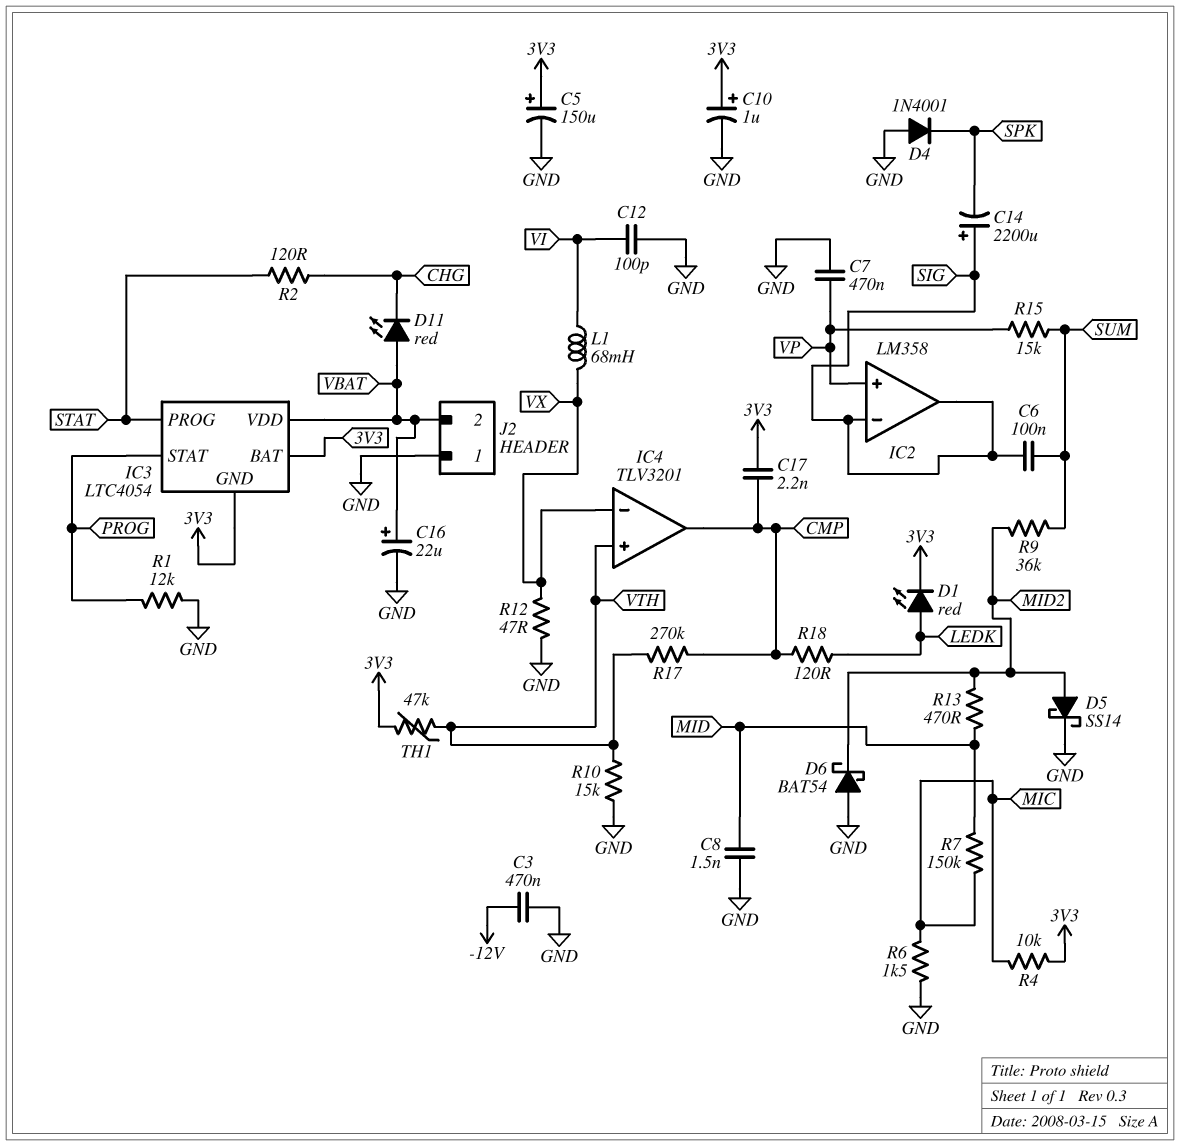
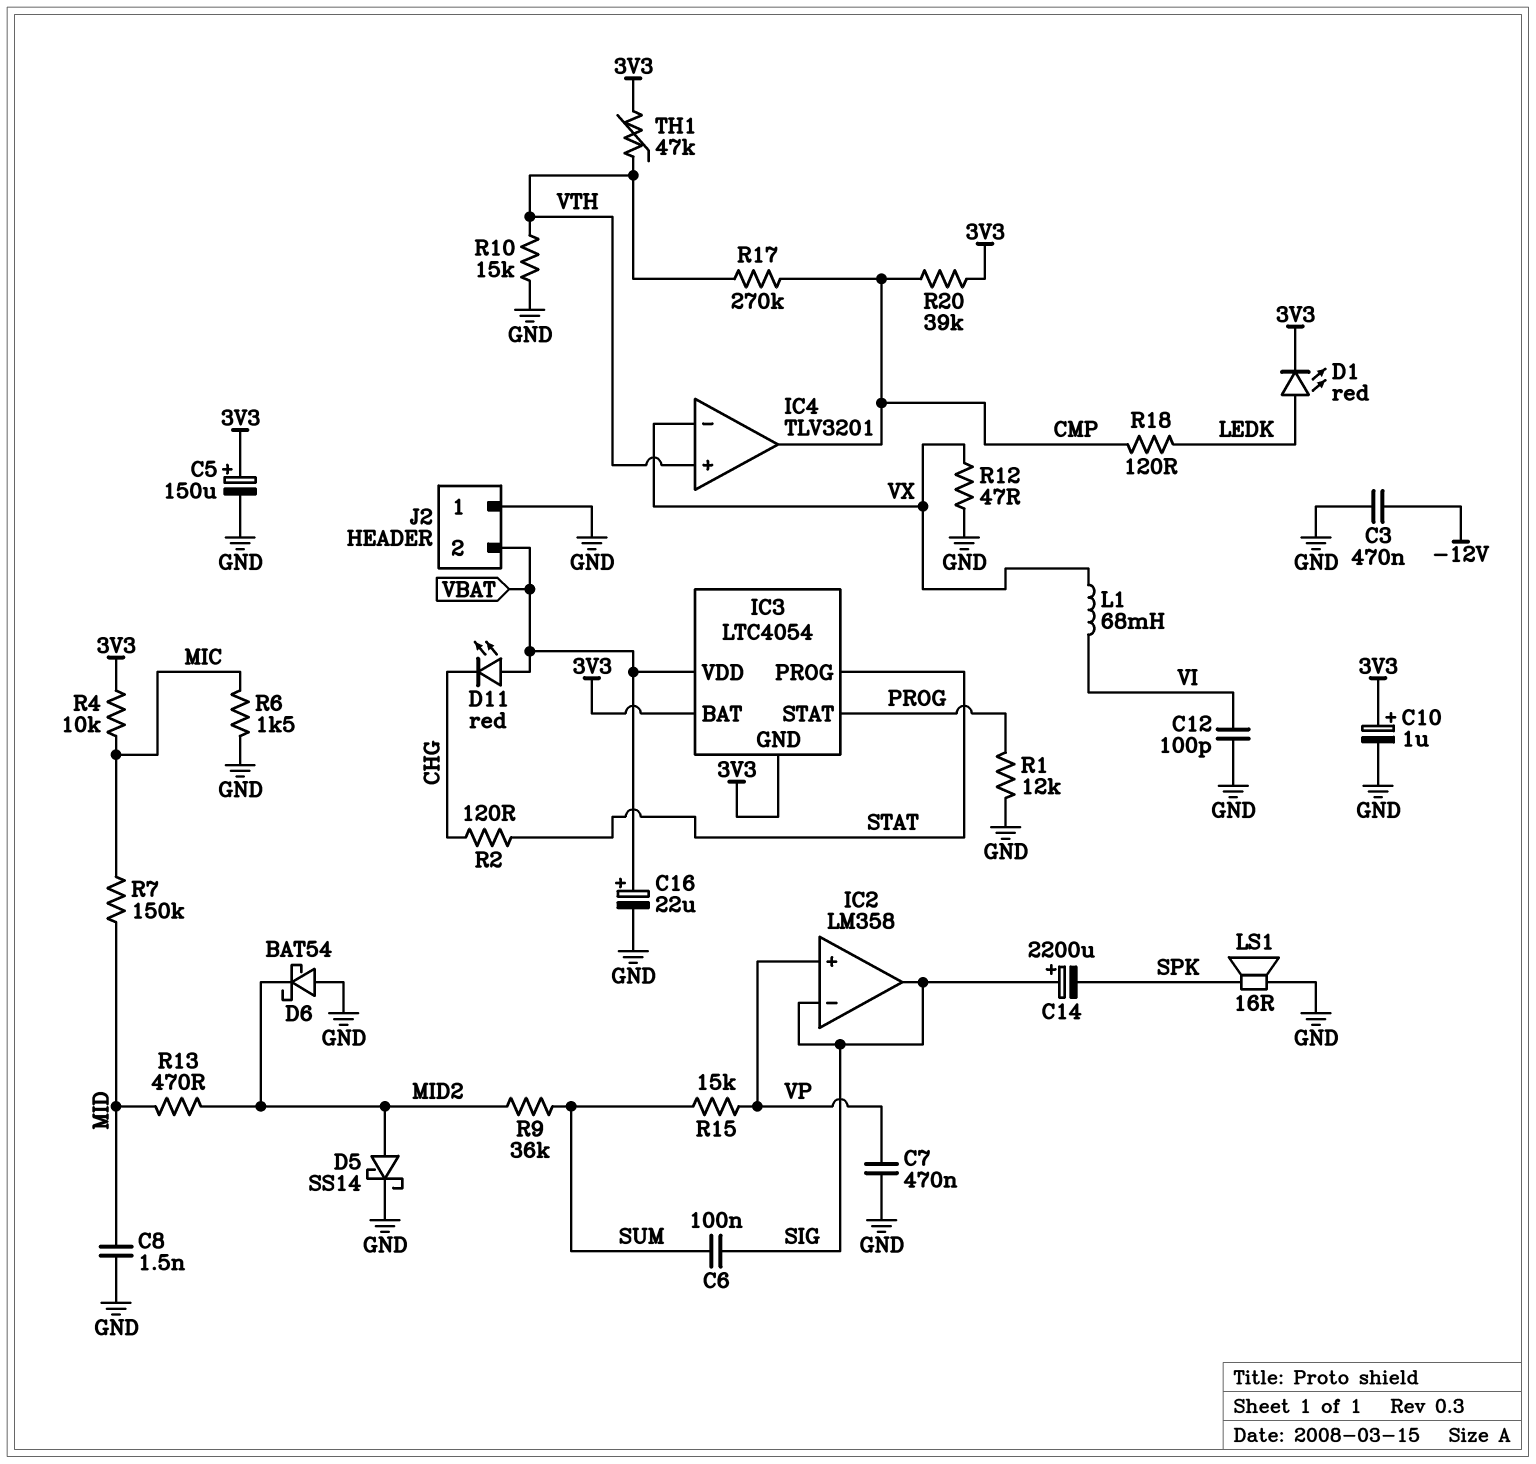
C17: 2.2nF (3V3, CMP) -> none
D4: diode 1N4001 (A GND, K SPK) -> none
LS1: none -> speaker 16R (GND, SPK)
R20: none -> 39k (3V3, CMP)

